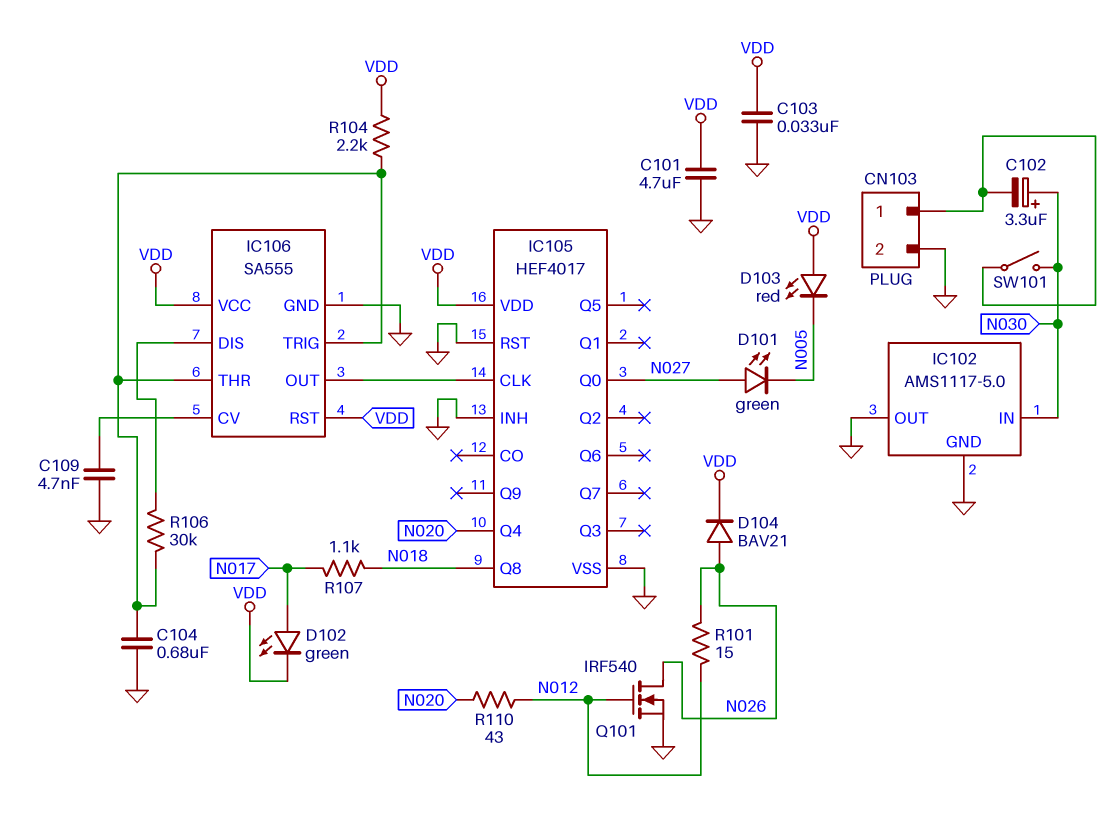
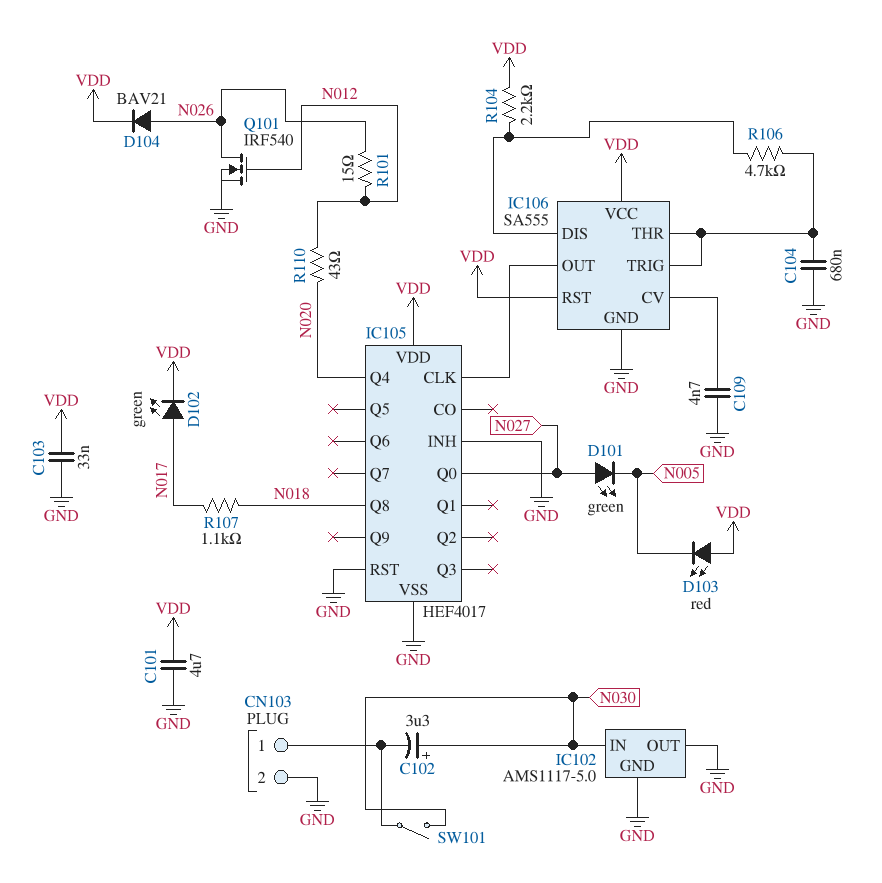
R104: 2.2k (IC106/THR, VDD) -> 2.2k (IC106/DIS, VDD)
R106: 30k (IC106/DIS, IC106/THR) -> 4.7k (IC106/DIS, IC106/THR)

